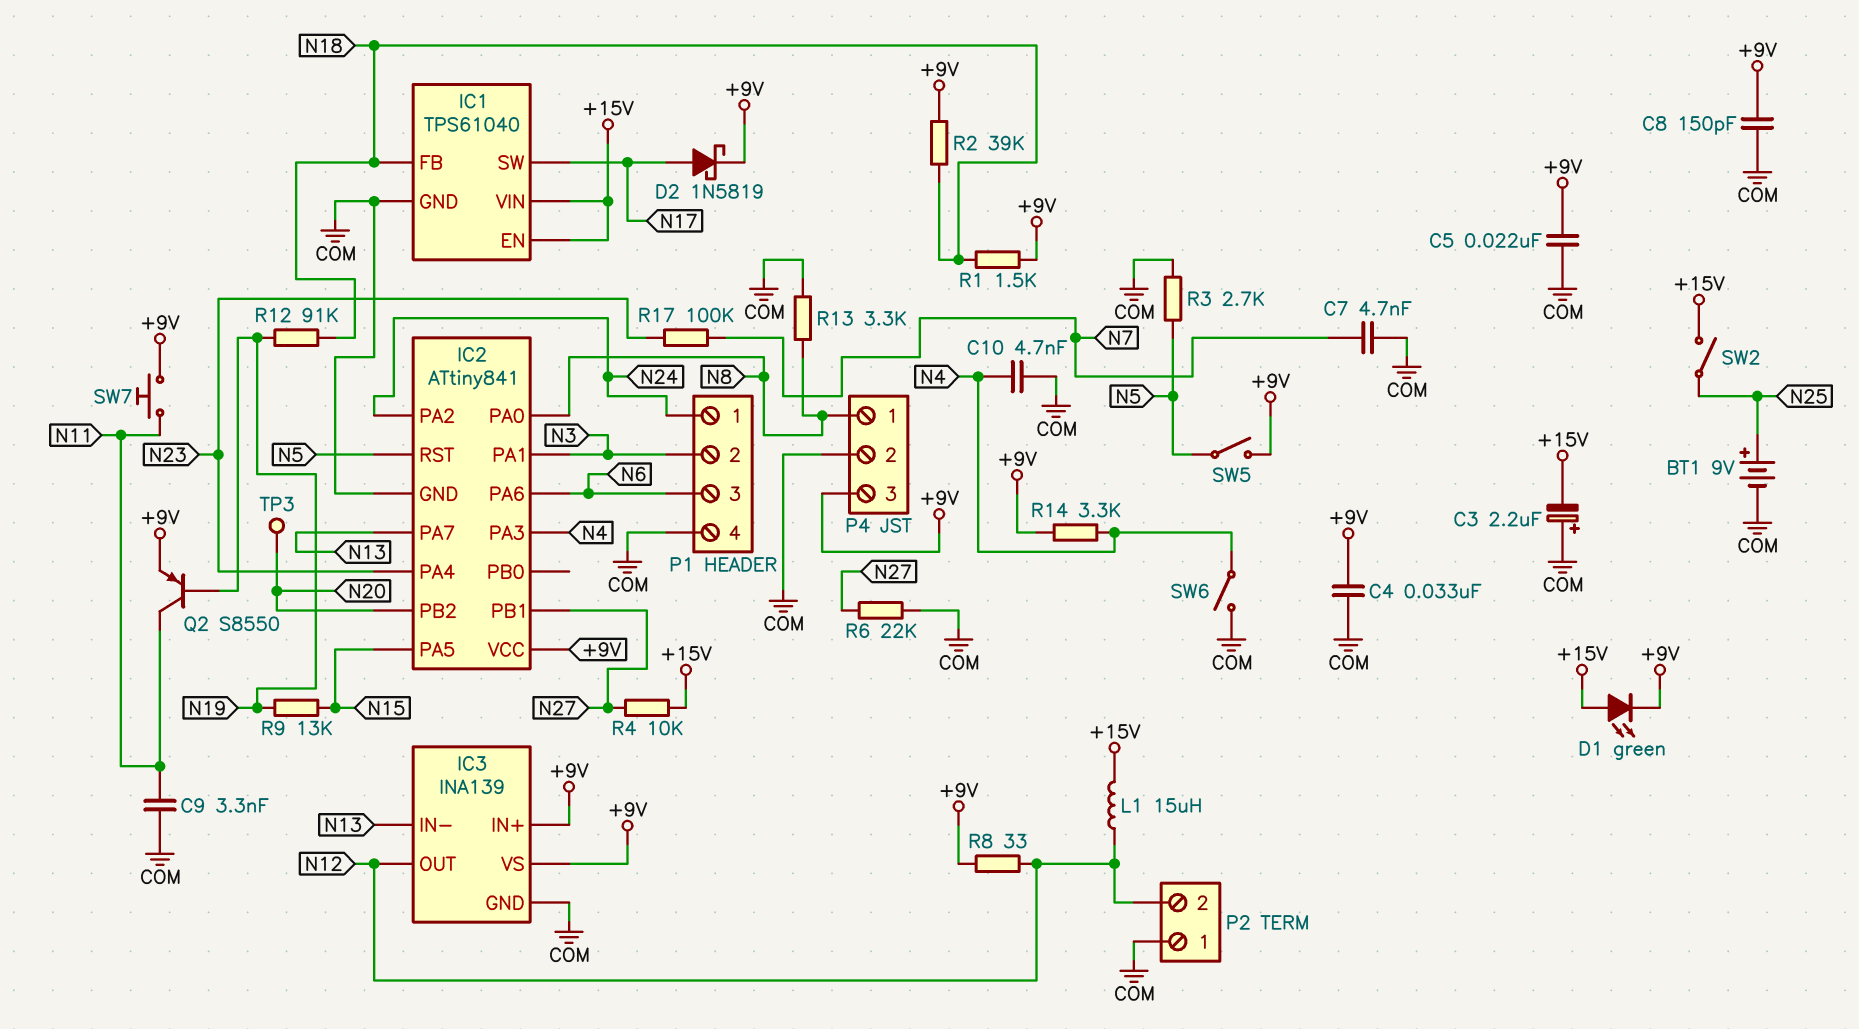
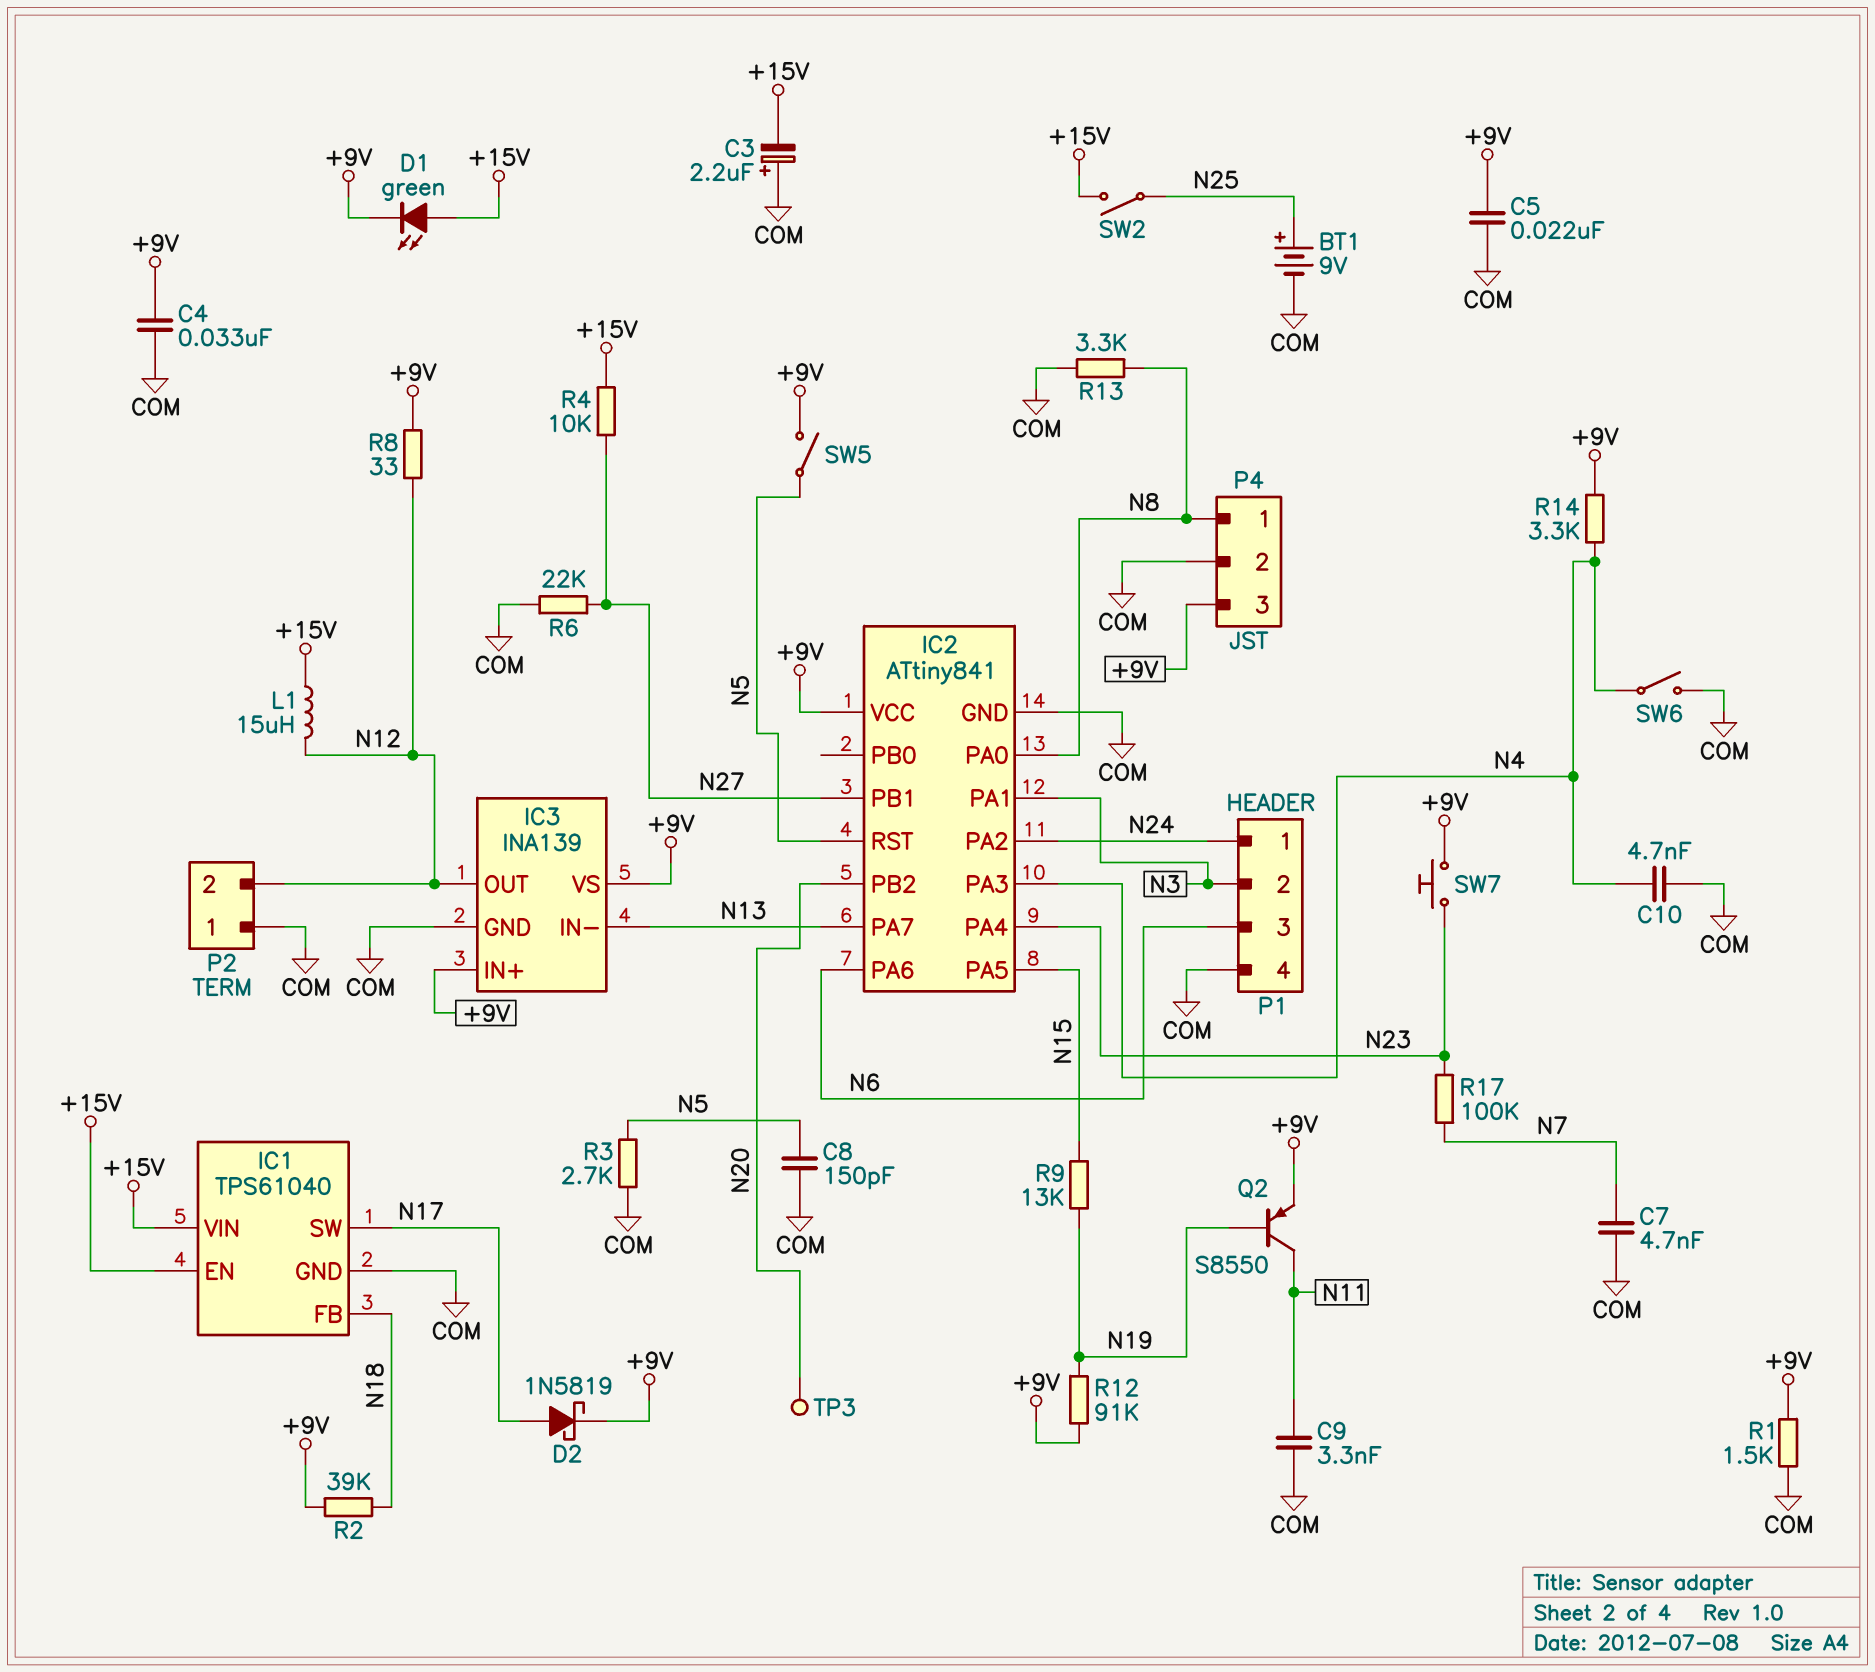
C8: 150pF (+9V, COM) -> 150pF (COM, N5)
R1: 1.5k (+9V, N18) -> 1.5k (+9V, COM)
R12: 91k (N18, N19) -> 91k (+9V, N19)
SW7: button (+9V, N11) -> button (+9V, N23)

